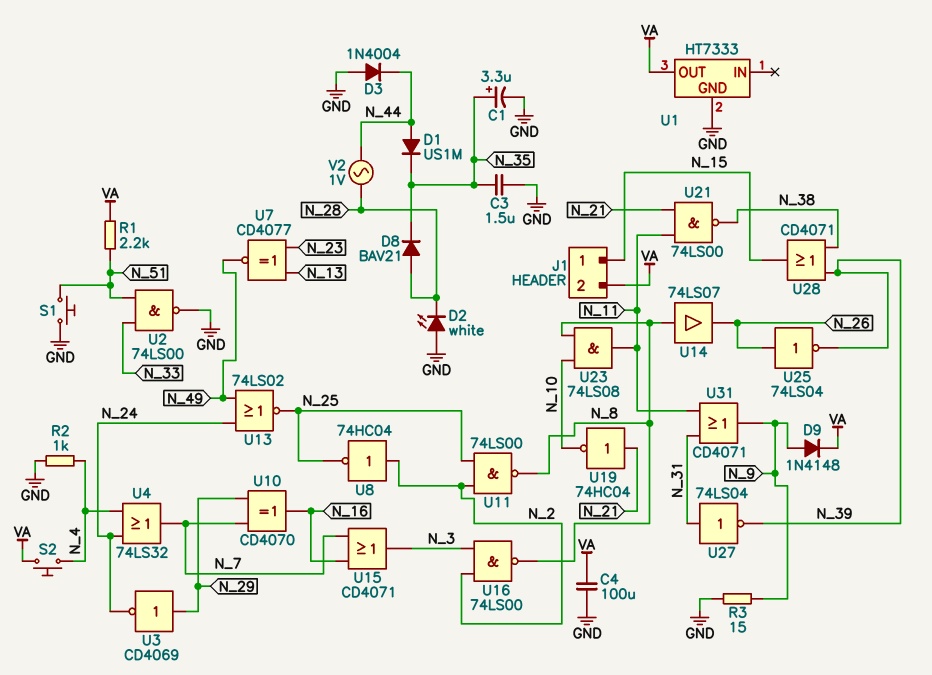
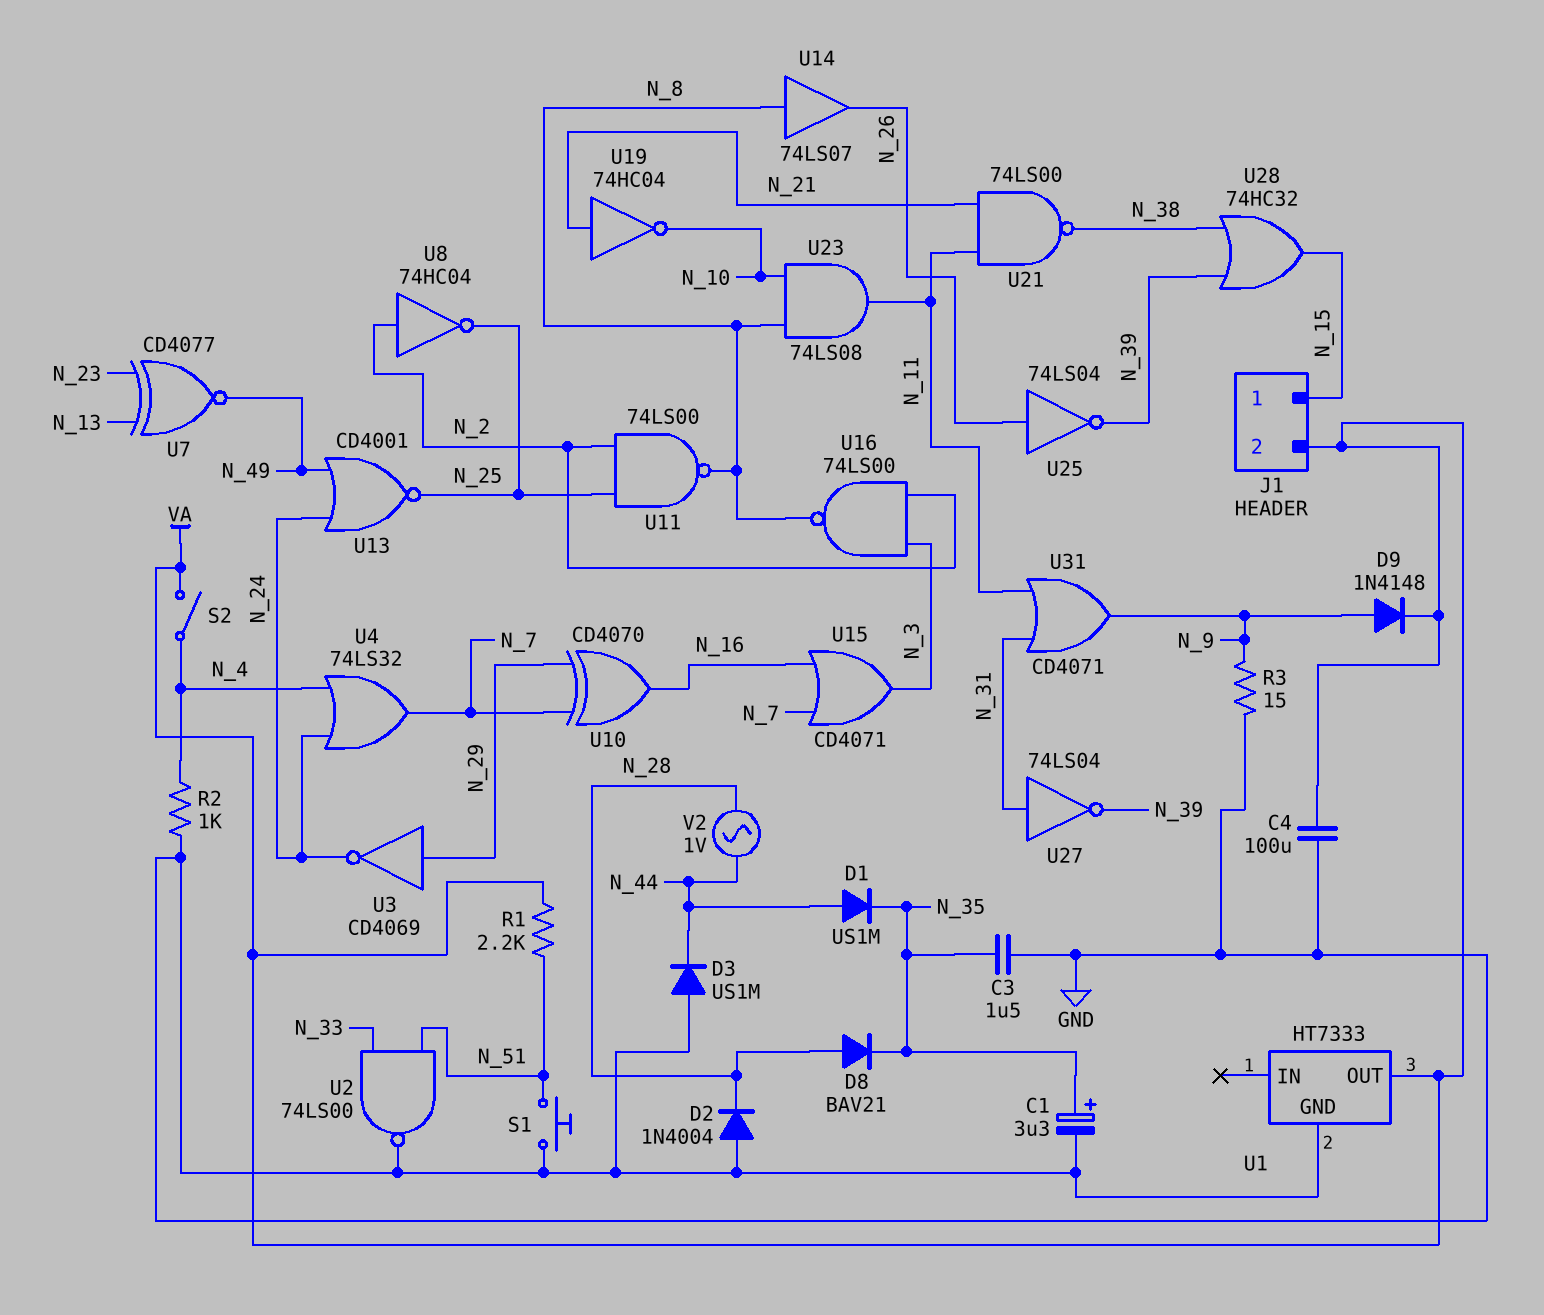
D2: LED white (A GND, K N_28) -> diode 1N4004 (A GND, K N_28)
D3: diode 1N4004 (A GND, K N_44) -> diode US1M (A GND, K N_44)
S2: button (N_4, VA) -> switch (N_4, VA)
U13: NOR 74LS02 (in N_24, in N_49, out N_25) -> NOR CD4001 (in N_24, in N_49, out N_25)
U28: OR CD4071 (in N_38, in N_39, out N_15) -> OR 74HC32 (in N_38, in N_39, out N_15)

